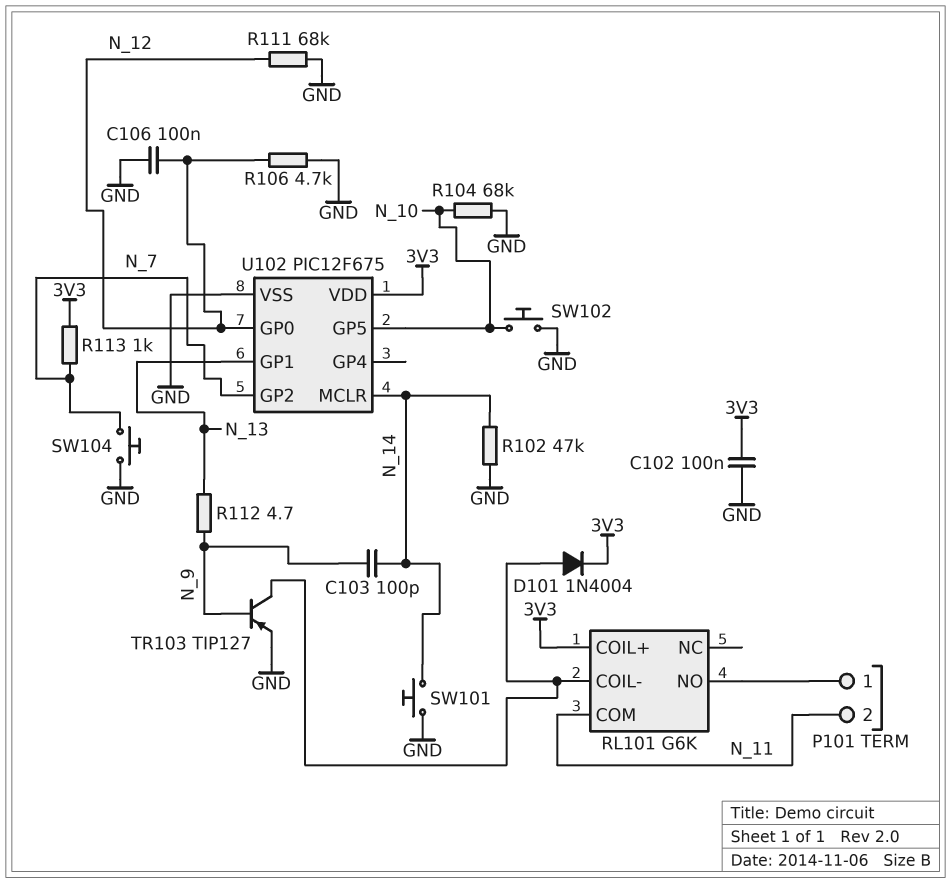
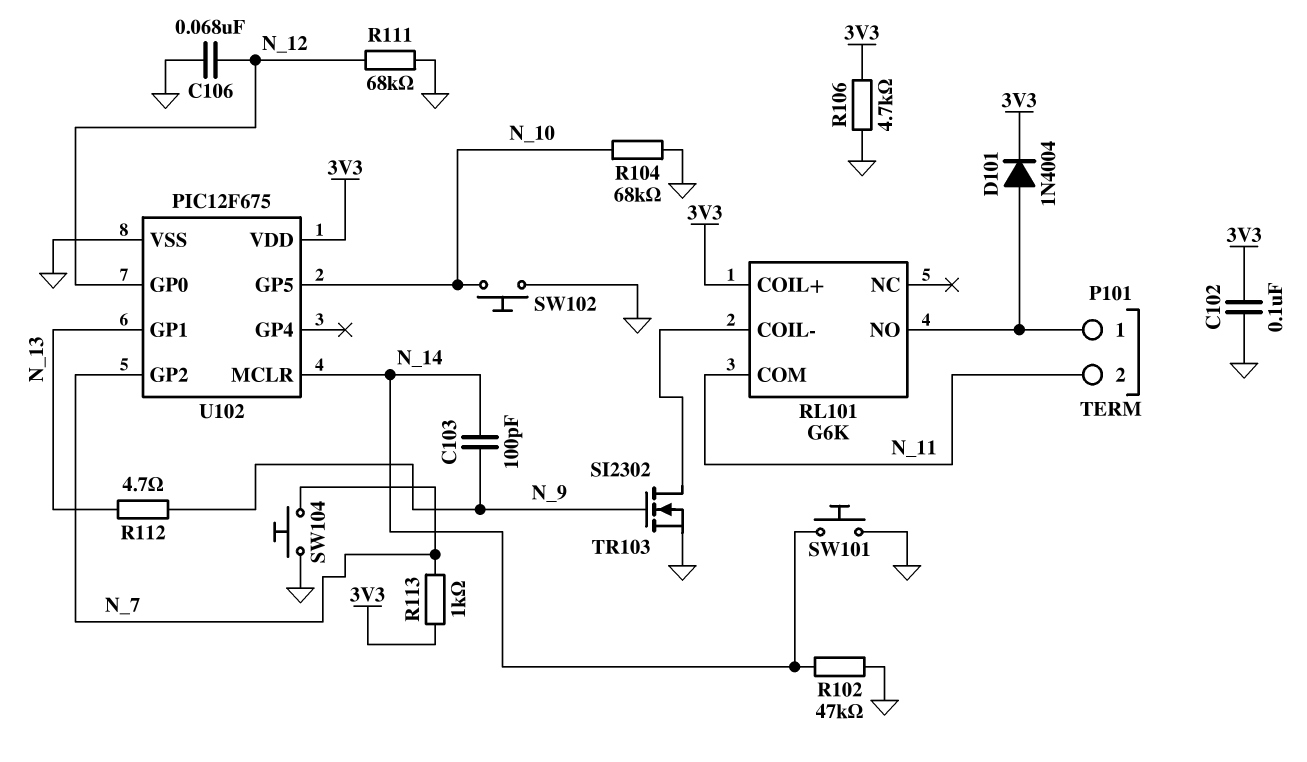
C106: 100nF (GND, N_12) -> 68nF (GND, N_12)
D101: diode 1N4004 (A RL101/COIL-, K 3V3) -> diode 1N4004 (A P101/1, K 3V3)
R106: 4.7k (GND, N_12) -> 4.7k (3V3, GND)
TR103: PNP TIP127 (B N_9, C RL101/COIL-, E GND) -> NMOS SI2302 (G N_9, D RL101/COIL-, S GND)

